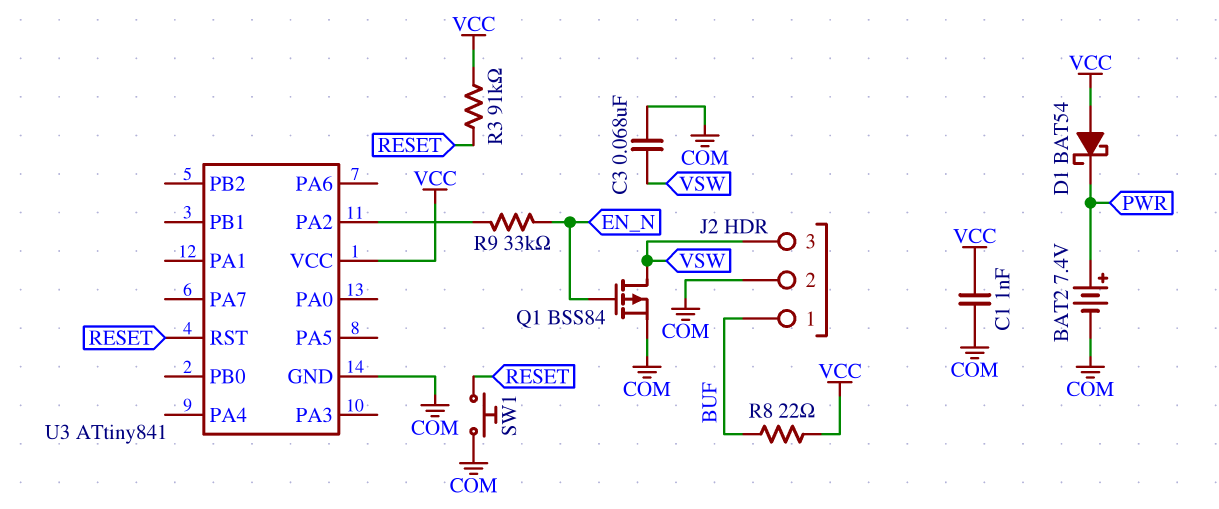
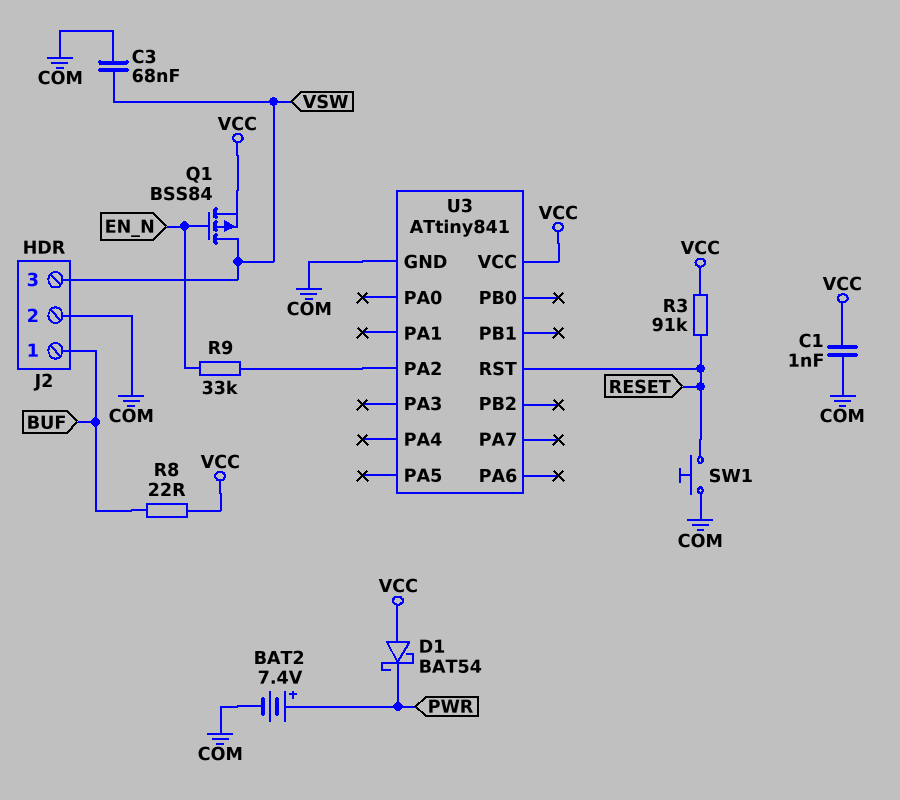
Q1: PMOS BSS84 (G EN_N, D VSW, S COM) -> PMOS BSS84 (G EN_N, D VSW, S VCC)

